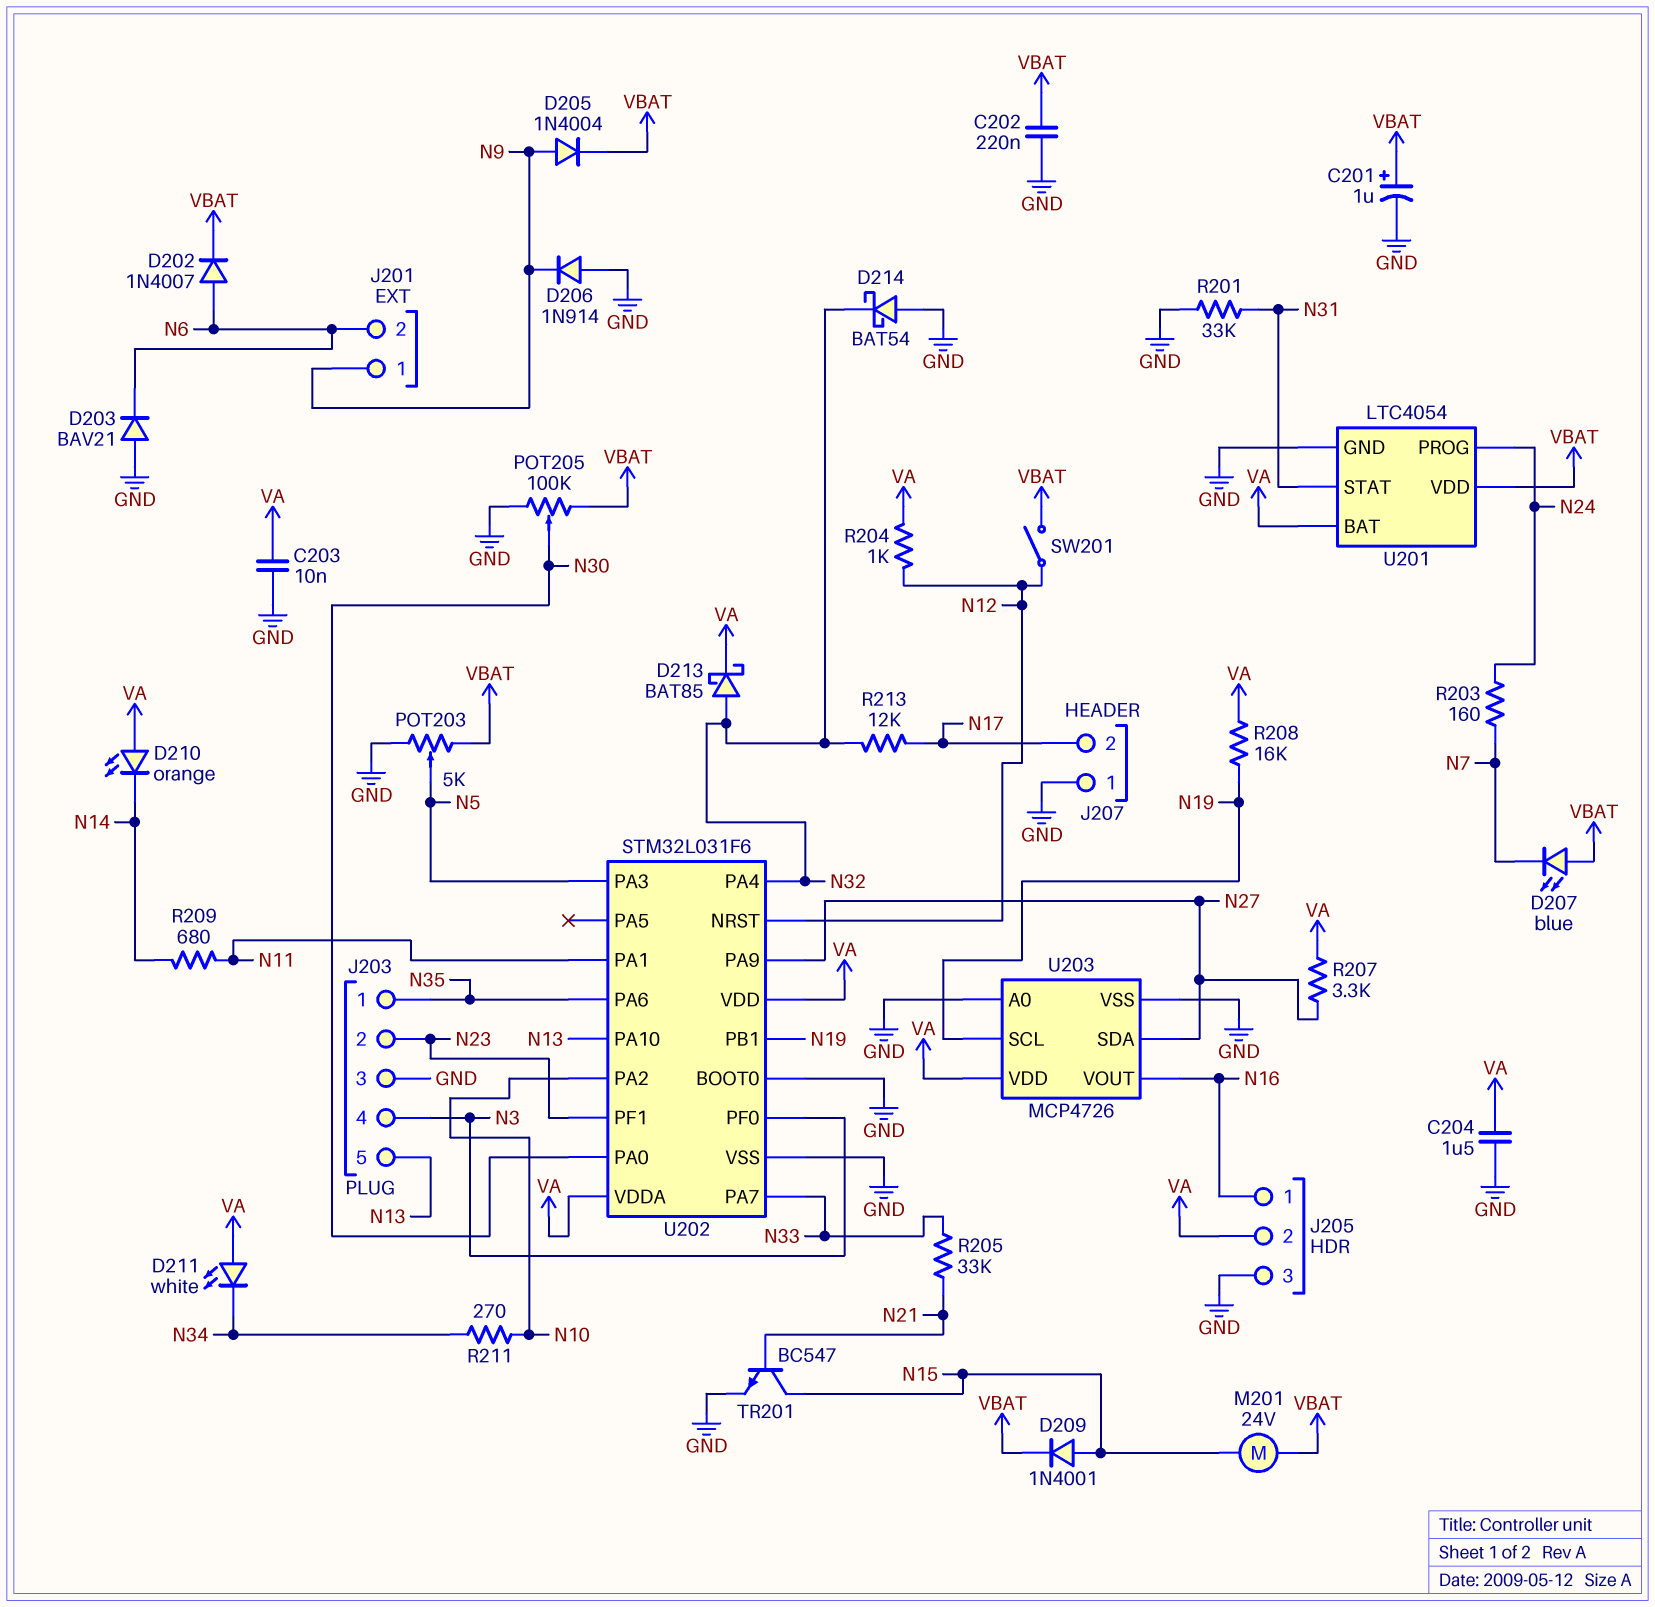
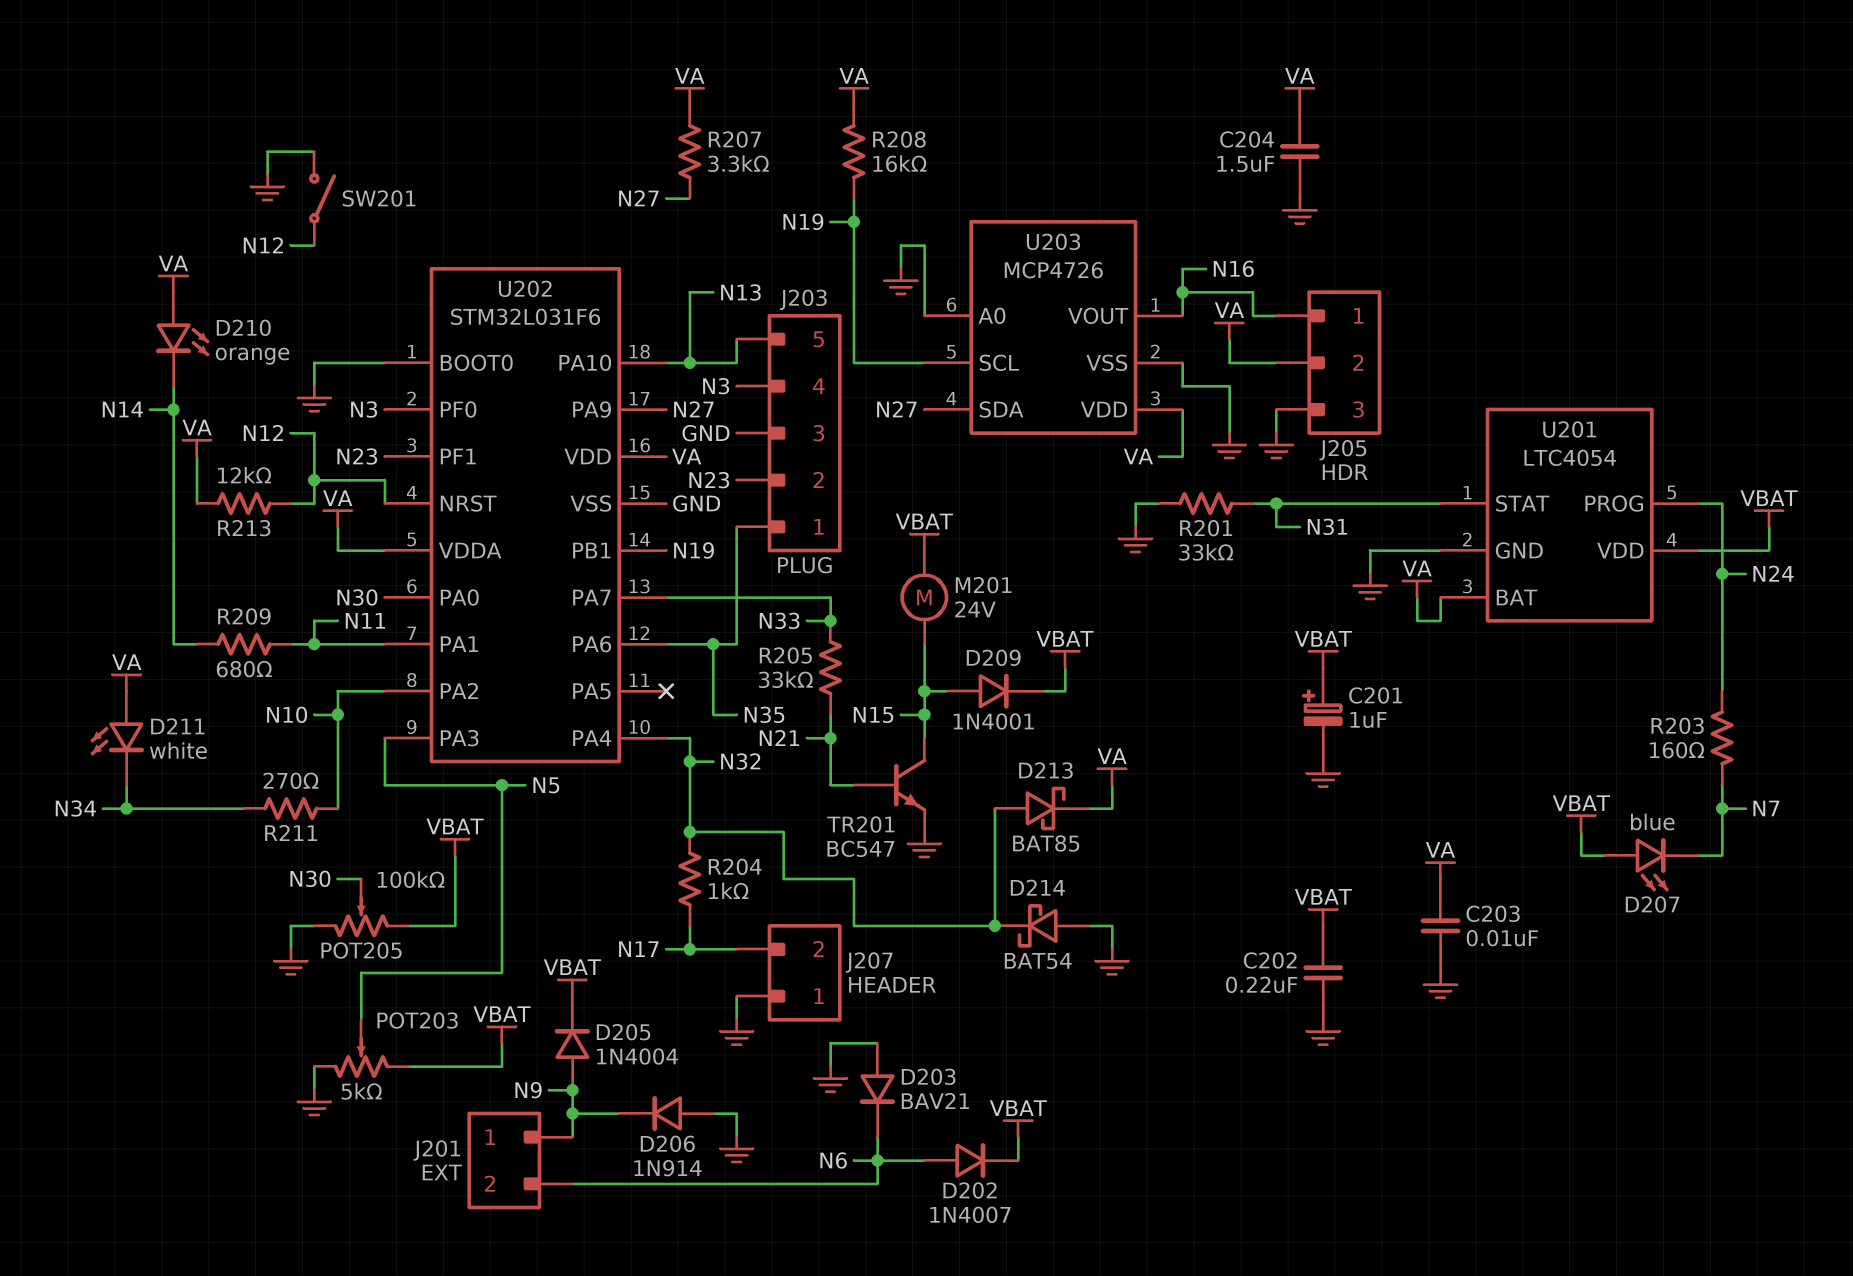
R204: 1k (N12, VA) -> 1k (N17, N32)
R213: 12k (N17, N32) -> 12k (N12, VA)
SW201: switch (N12, VBAT) -> switch (GND, N12)

